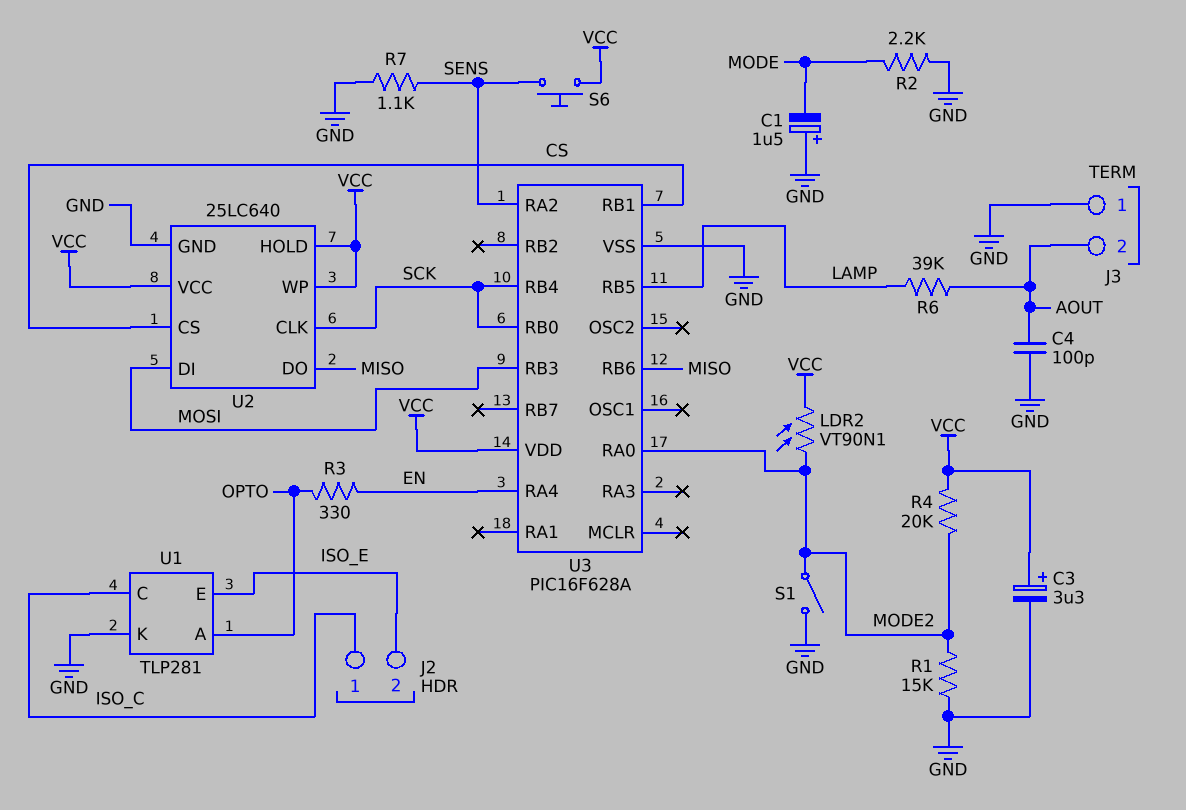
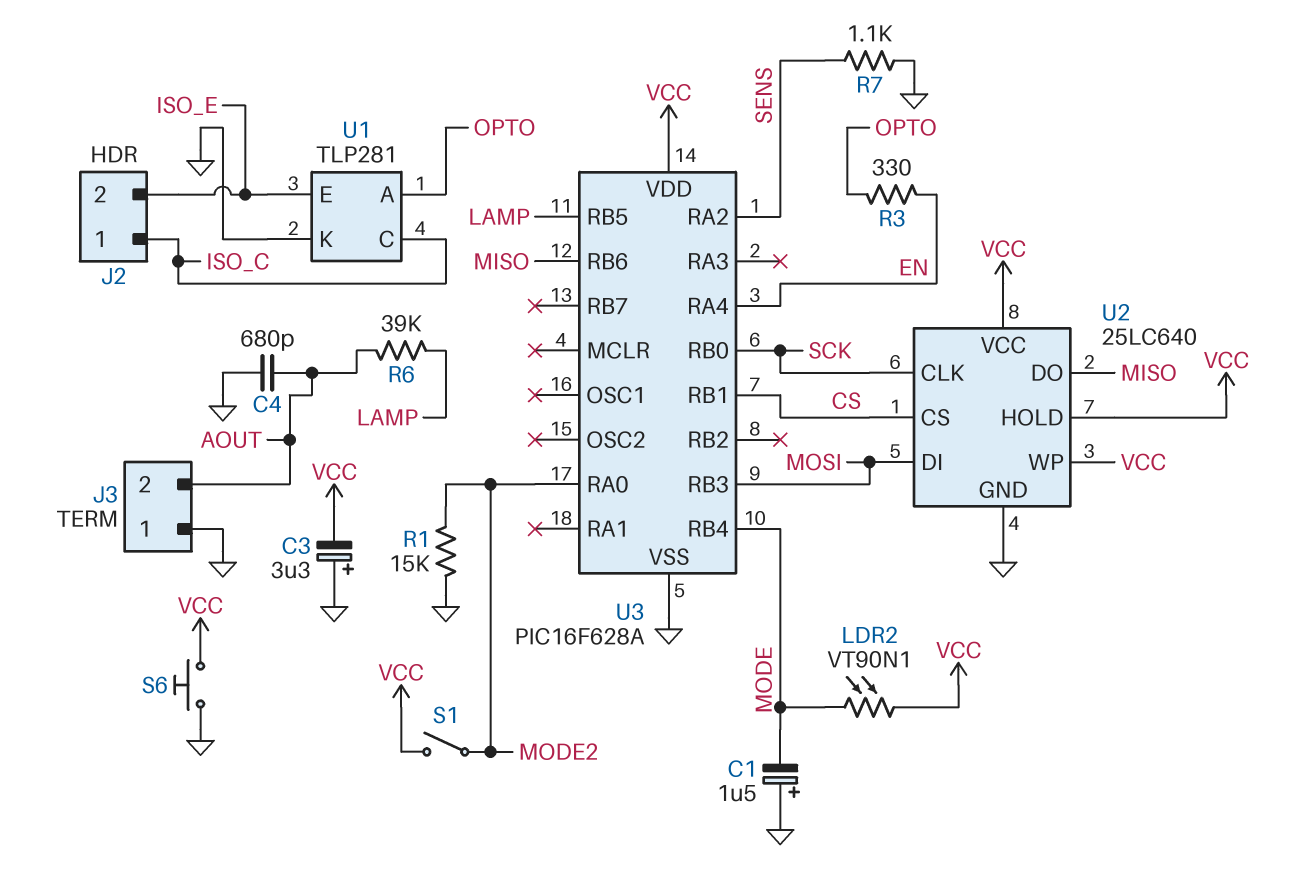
C3: 3.3uF (plus VCC, minus GND) -> 3.3uF (plus GND, minus VCC)
C4: 100pF (AOUT, GND) -> 680pF (AOUT, GND)
LDR2: VT90N1 (MODE2, VCC) -> VT90N1 (MODE, VCC)
R2: 2.2k (GND, MODE) -> none
R4: 20k (MODE2, VCC) -> none
S1: switch (GND, MODE2) -> switch (MODE2, VCC)
S6: button (SENS, VCC) -> button (GND, VCC)
U3 pin RB4: SCK -> MODE

